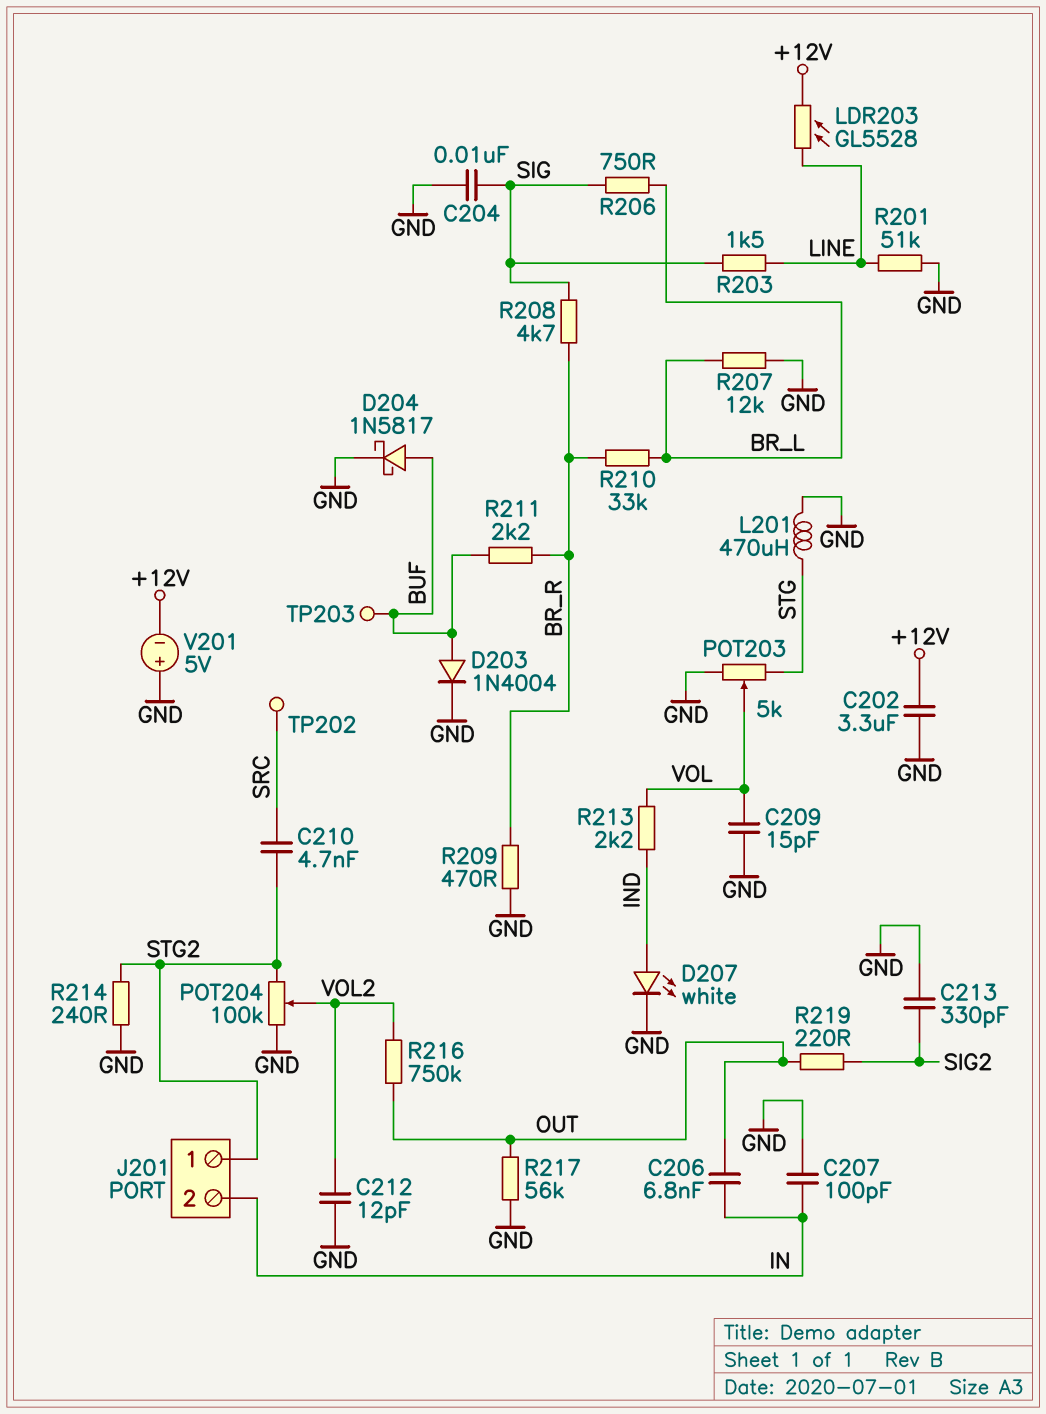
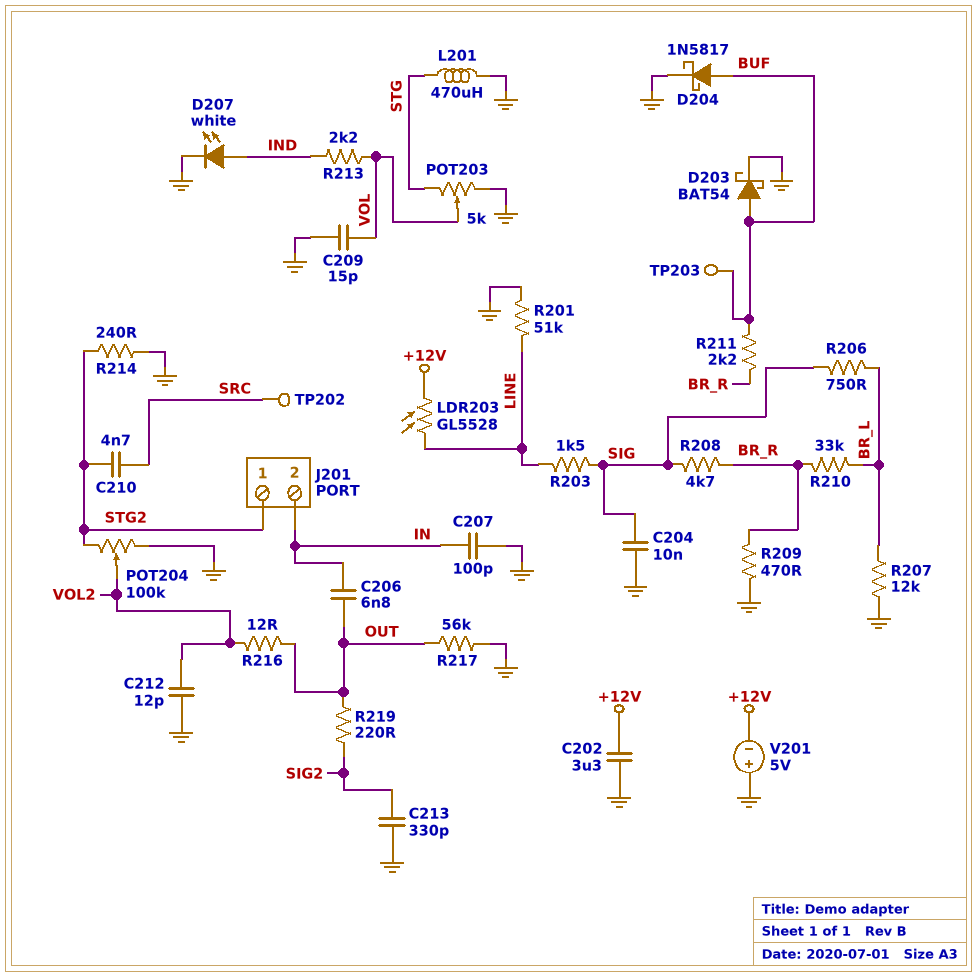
D203: diode 1N4004 (A BUF, K GND) -> schottky BAT54 (A BUF, K GND)
R216: 750k (OUT, VOL2) -> 12 (OUT, VOL2)

